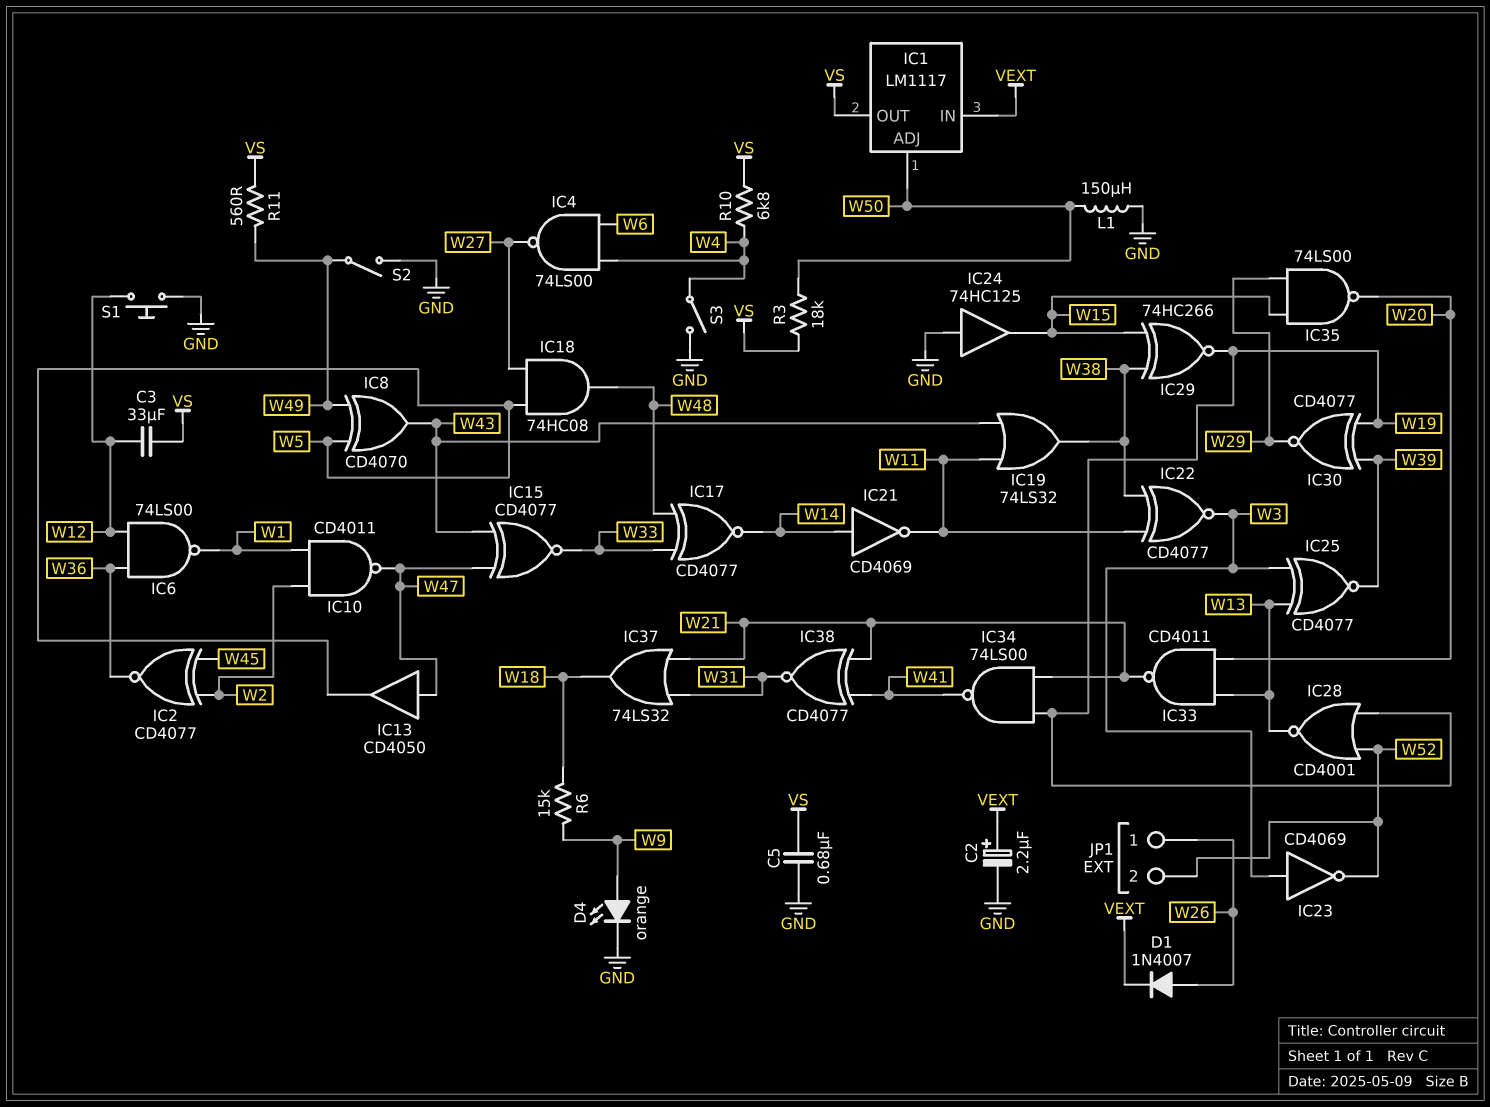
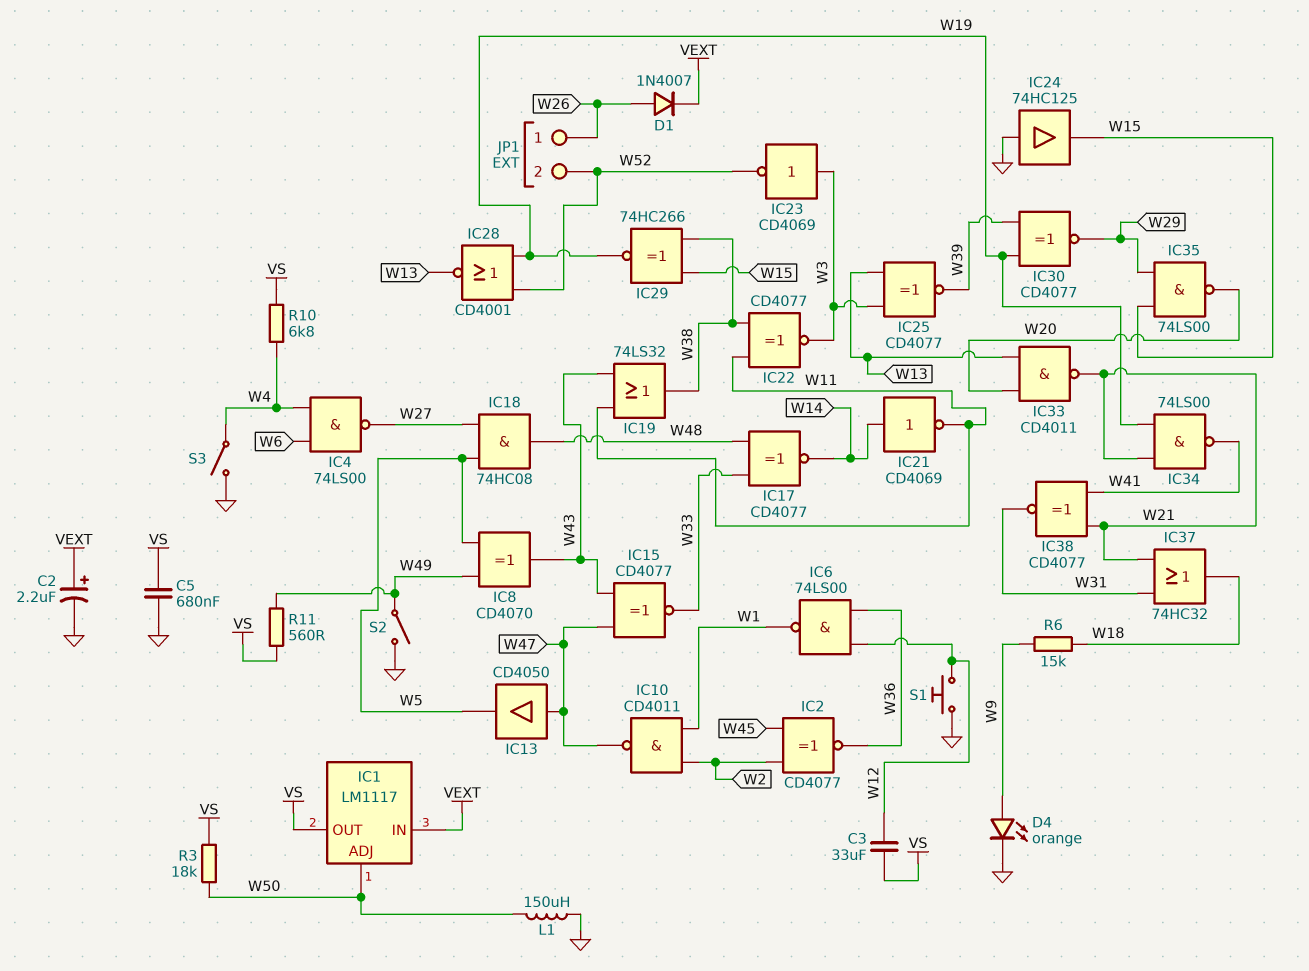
IC37: OR 74LS32 (in W21, in W31, out W18) -> OR 74HC32 (in W21, in W31, out W18)

